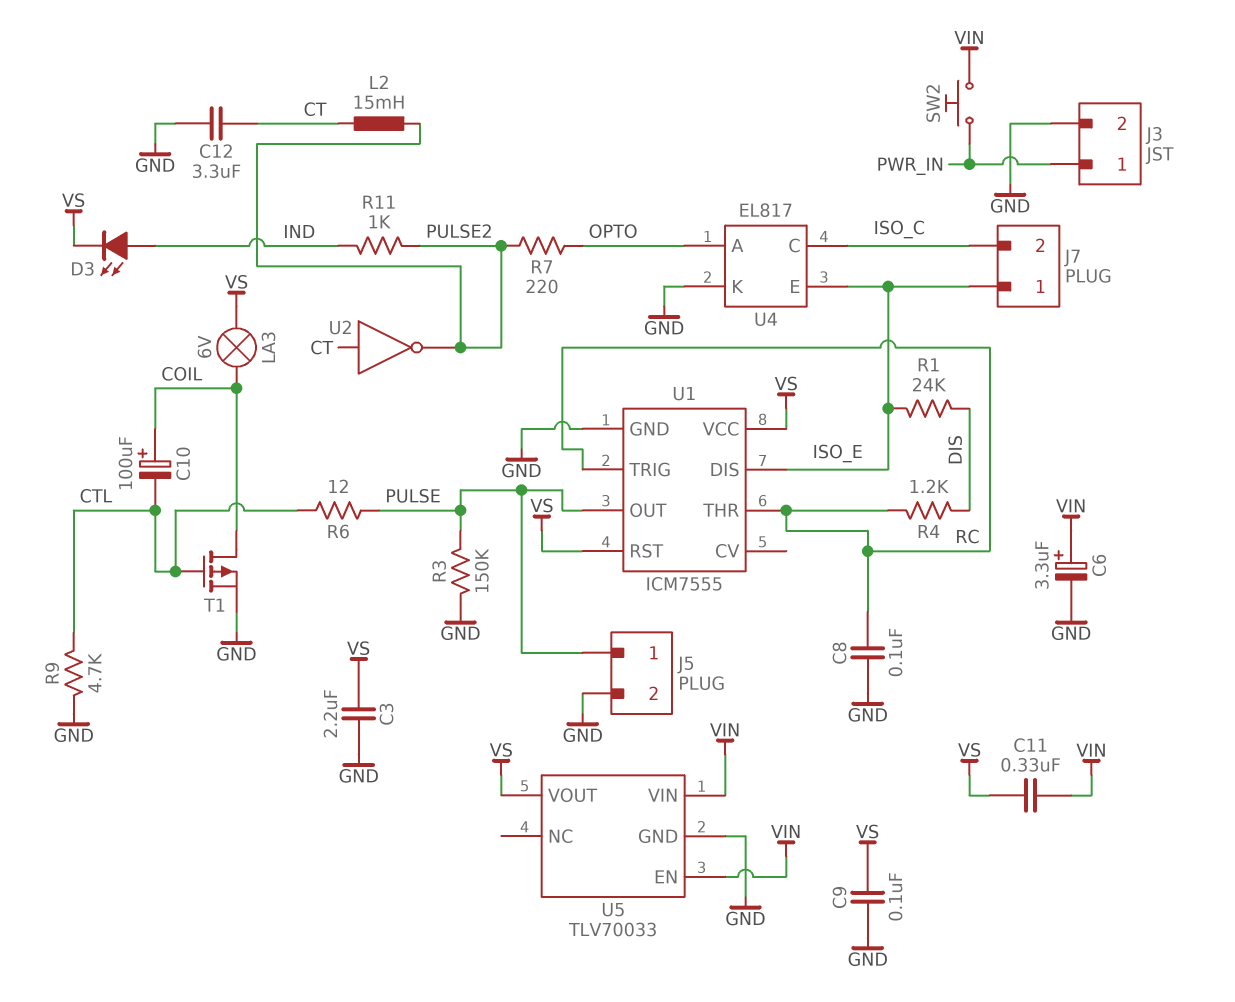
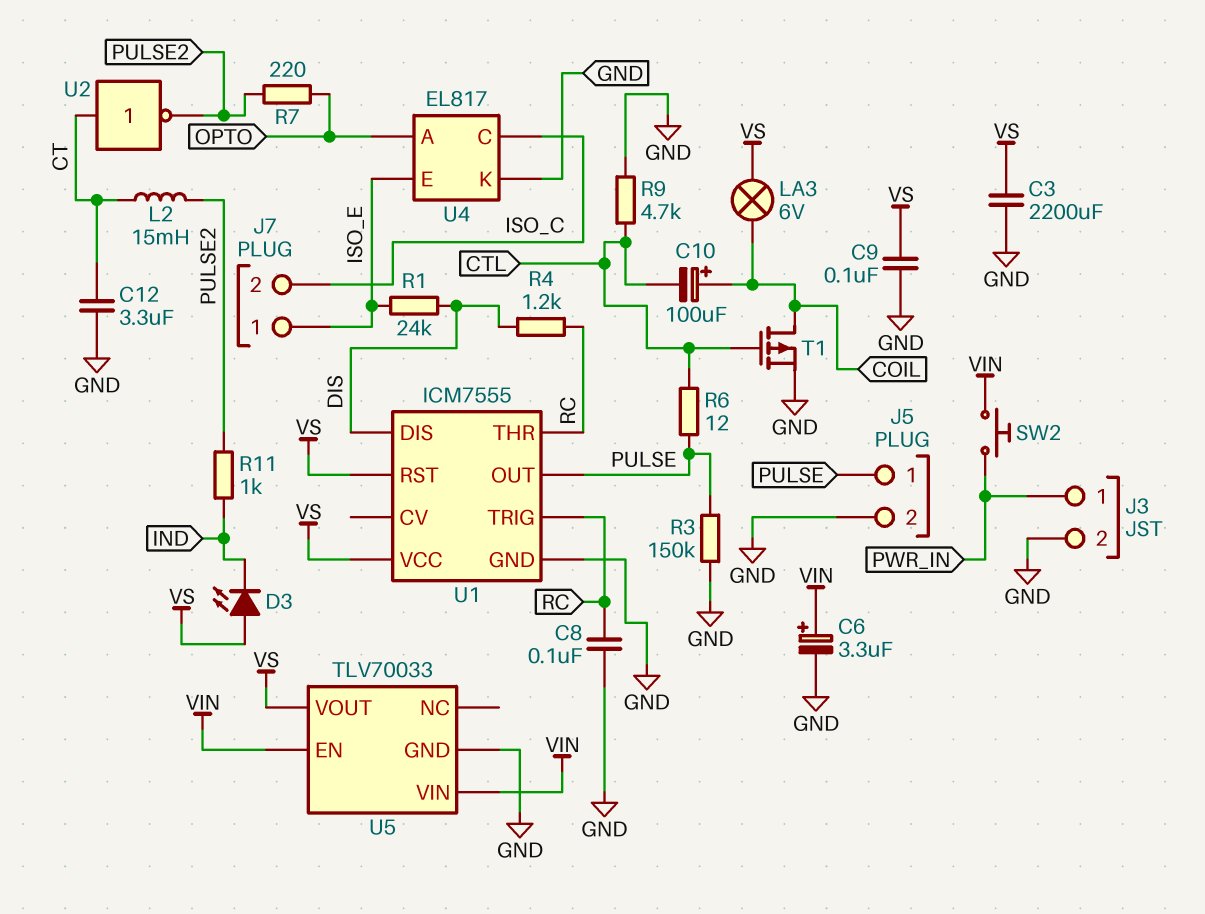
C3: 2.2uF (GND, VS) -> 2200uF (GND, VS)
C11: 330nF (VIN, VS) -> none
D3: LED (A IND, K VS) -> LED (A VS, K IND)
U1 pin DIS: ISO_E -> DIS

